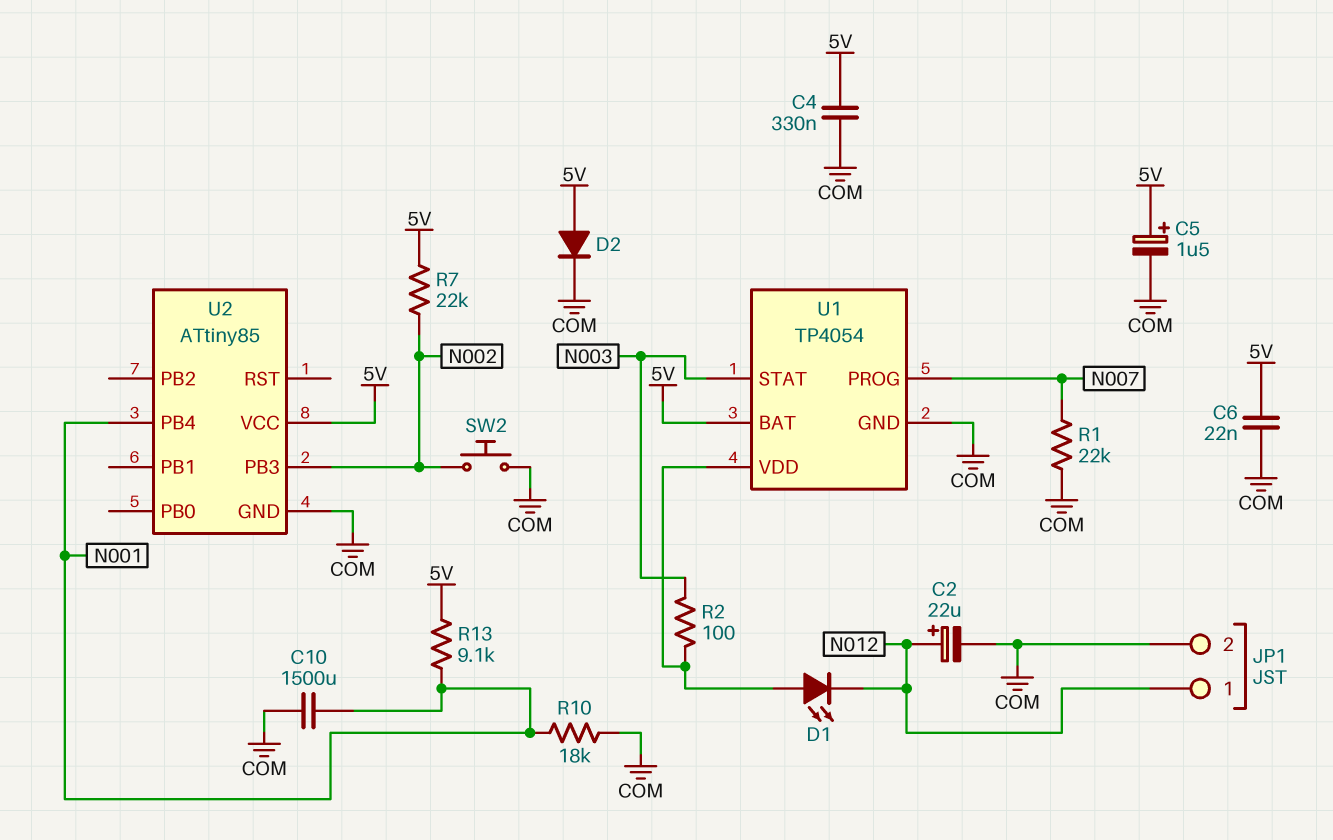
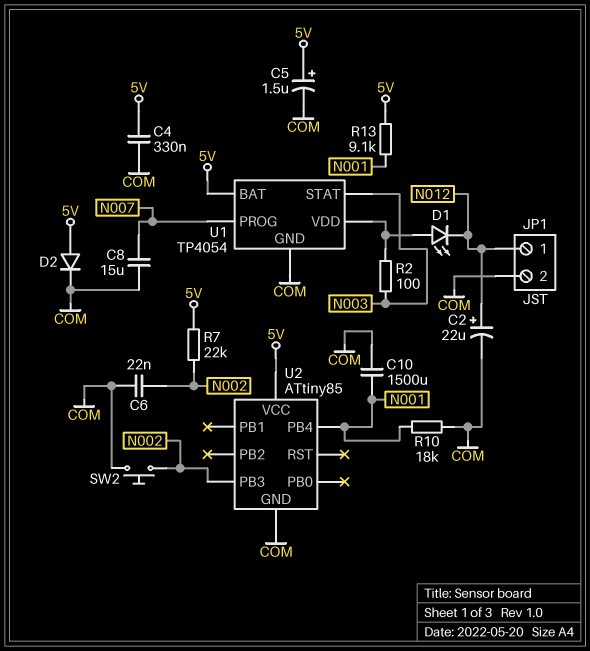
C6: 22nF (5V, COM) -> 22nF (COM, N002)
C8: none -> 15uF (COM, N007)
R1: 22k (COM, N007) -> none

